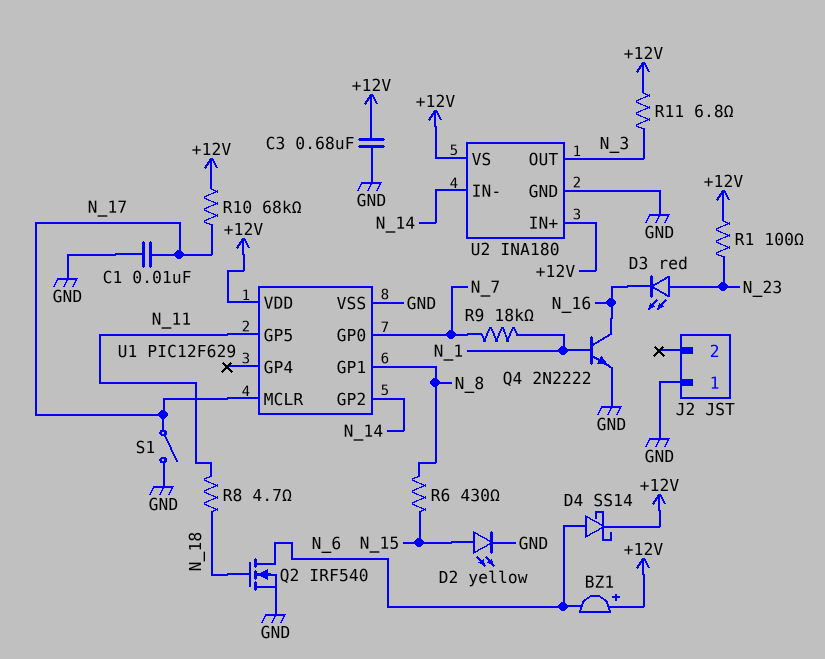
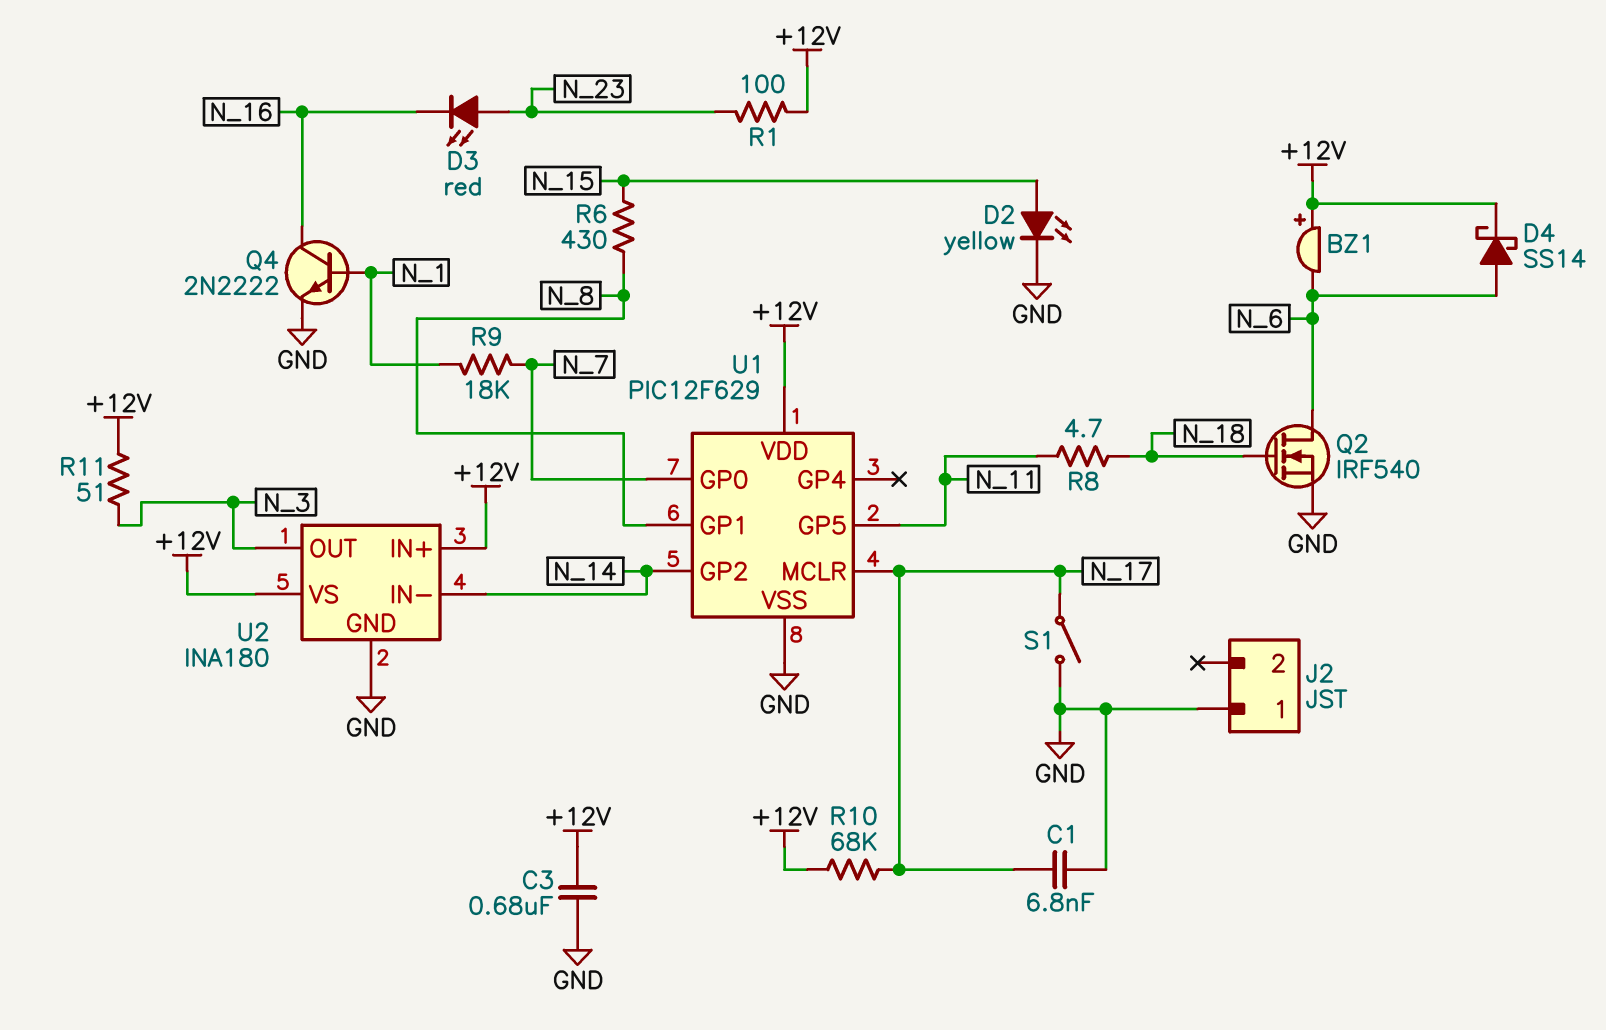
C1: 10nF (GND, N_17) -> 6.8nF (GND, N_17)
R11: 6.8 (+12V, N_3) -> 51 (+12V, N_3)

